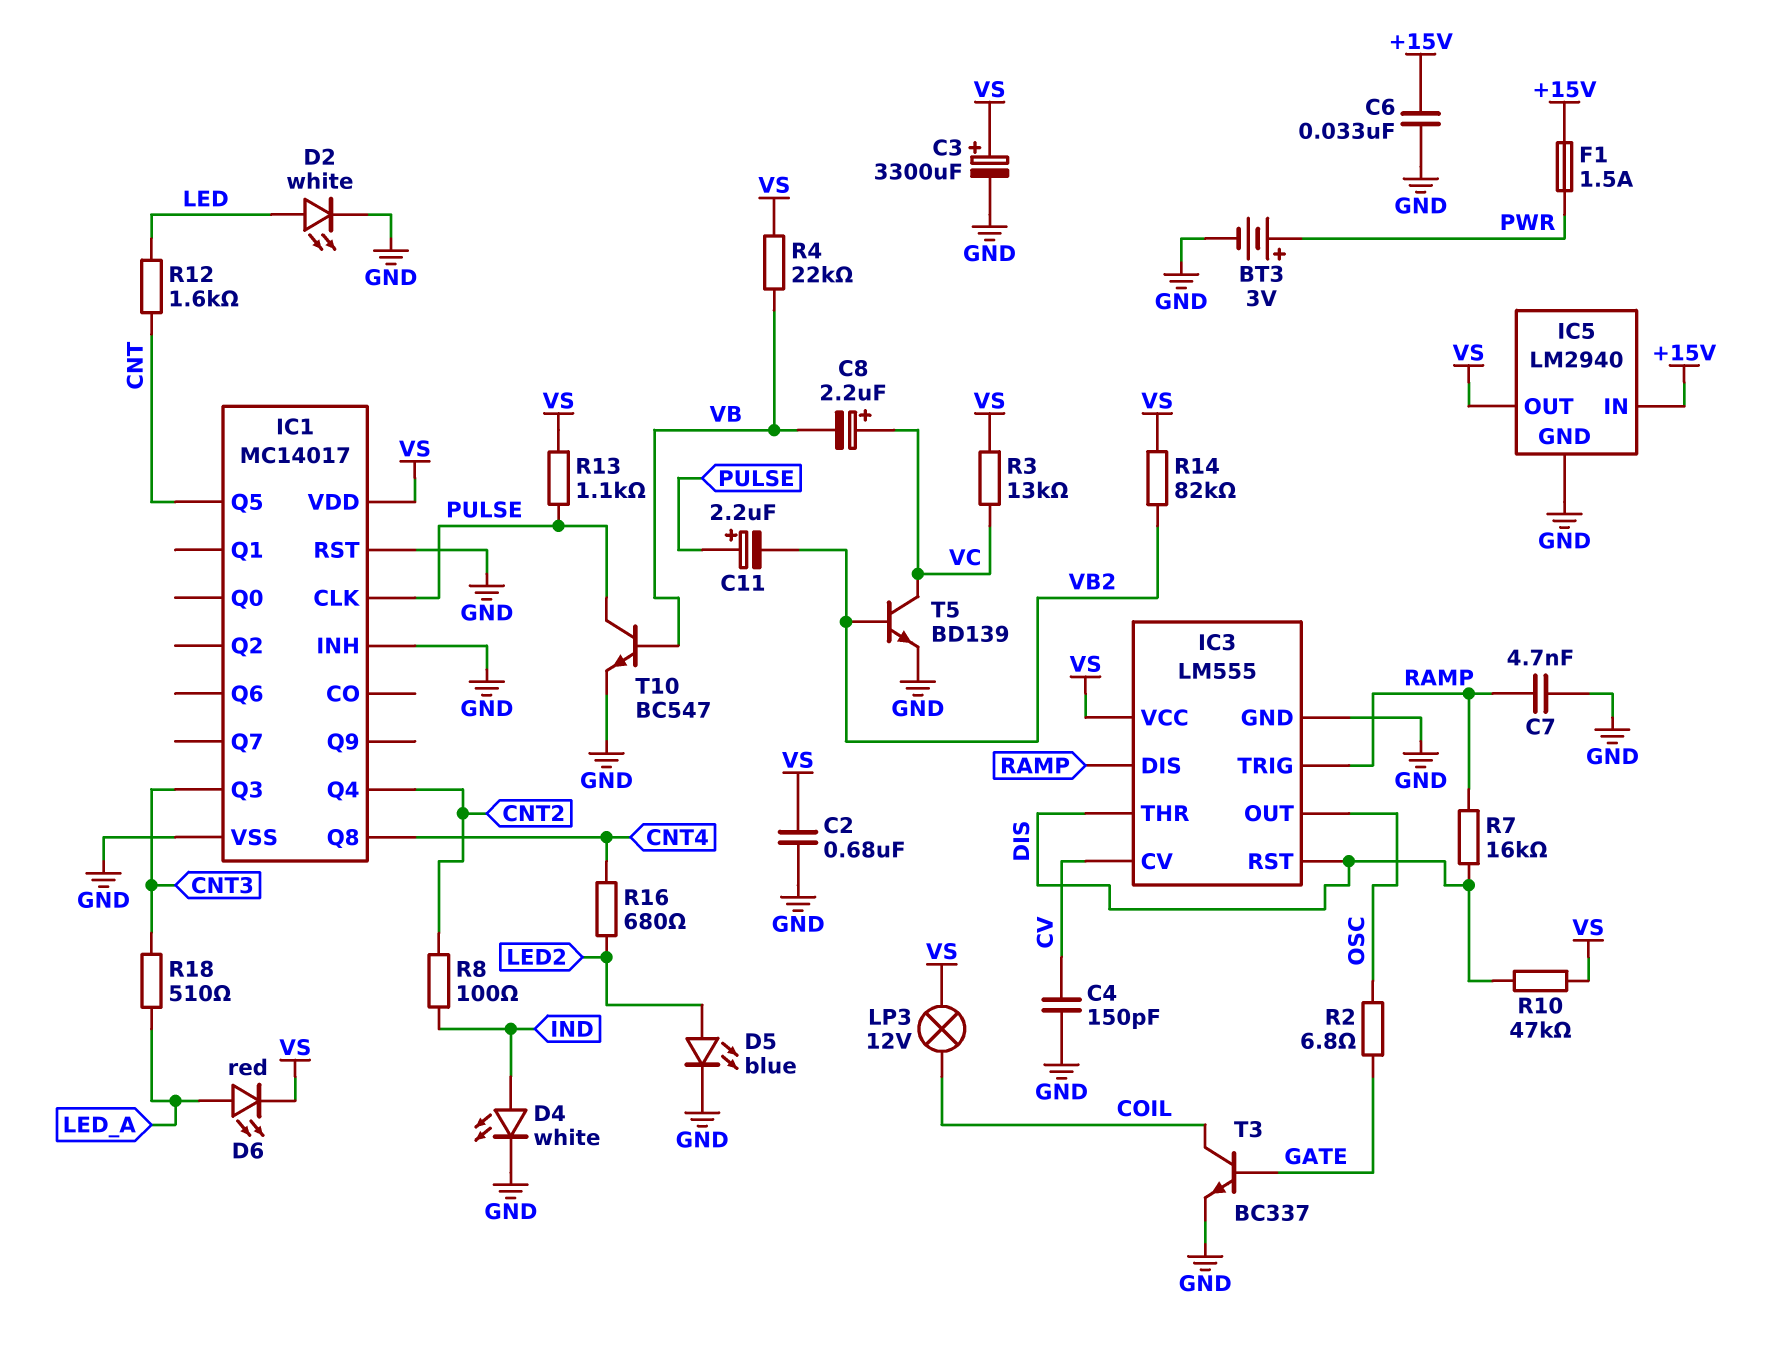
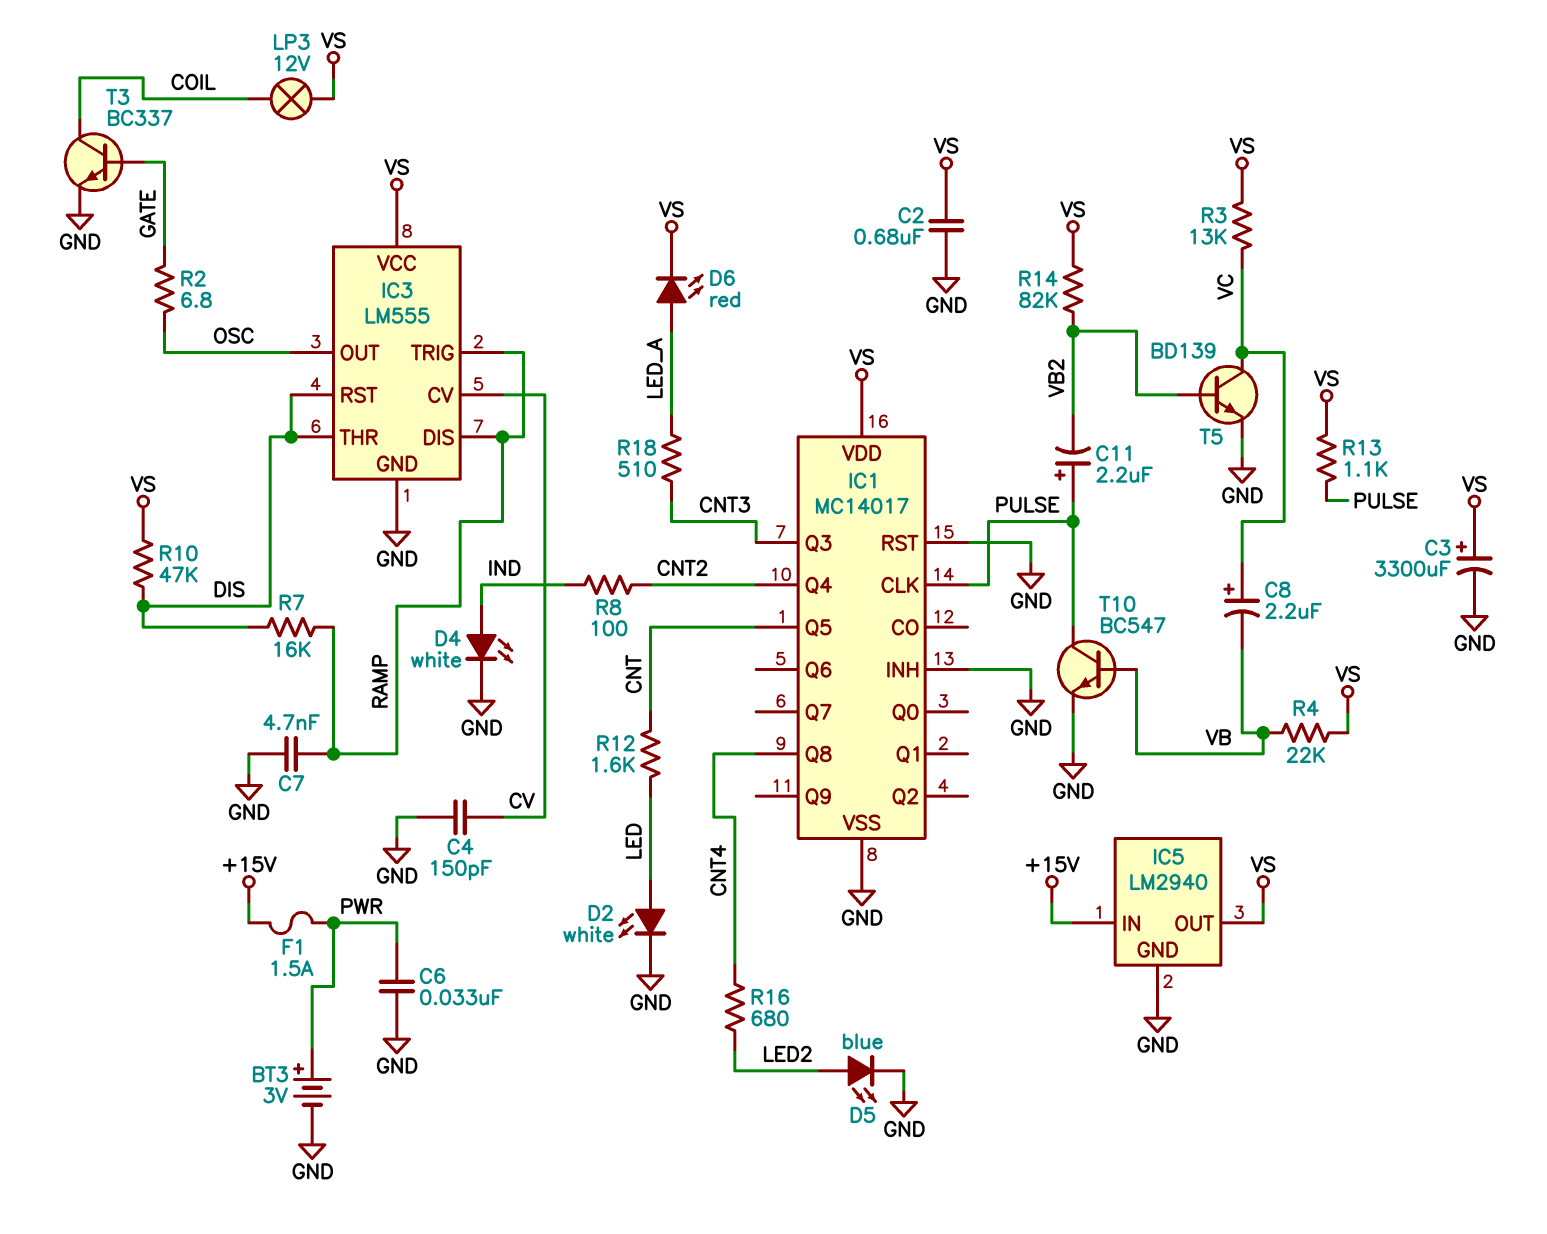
C6: 33nF (+15V, GND) -> 33nF (GND, PWR)

